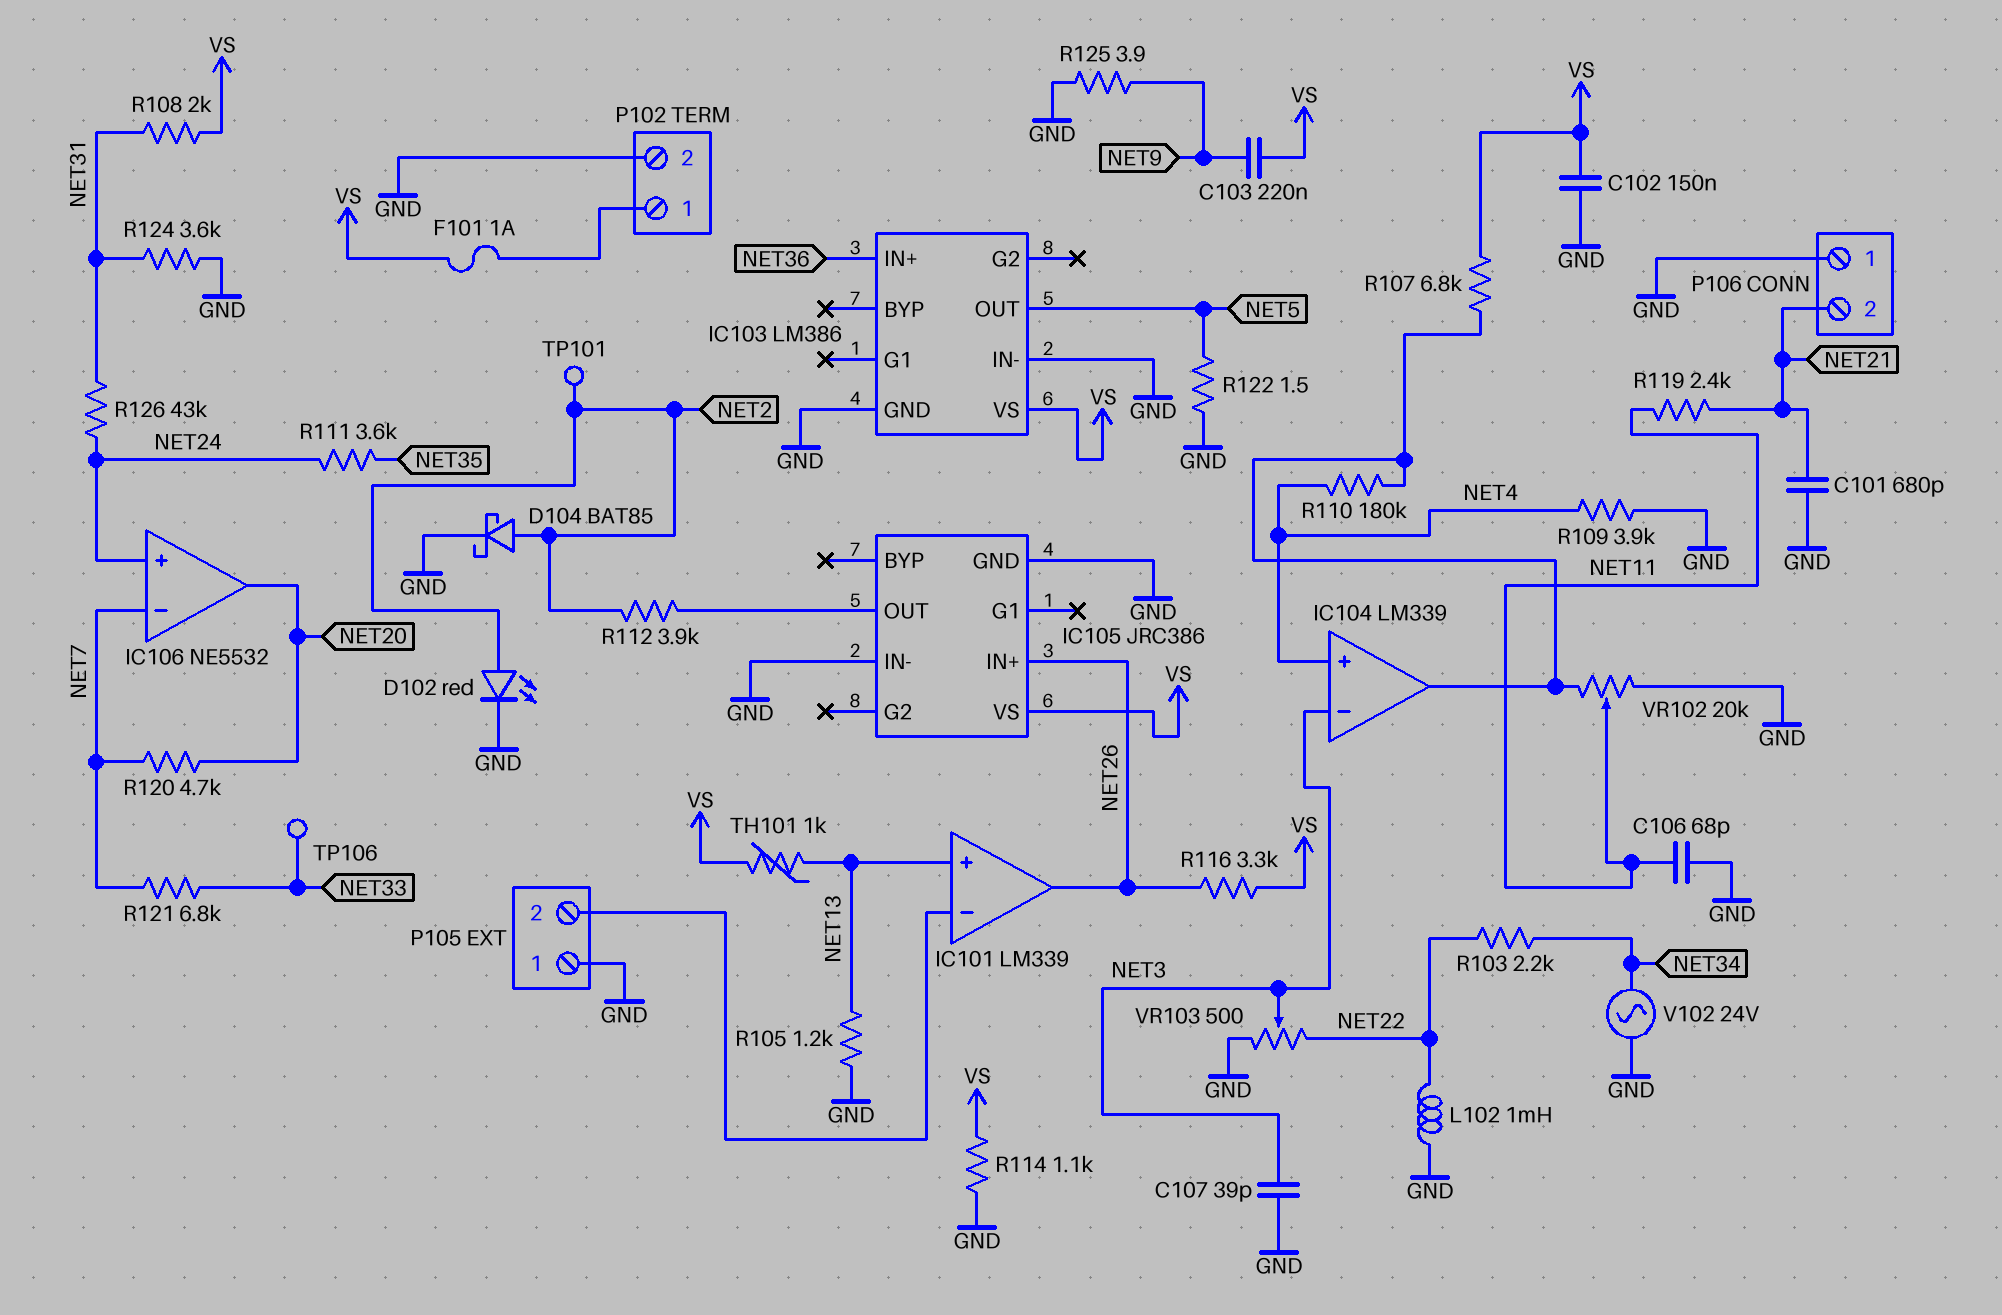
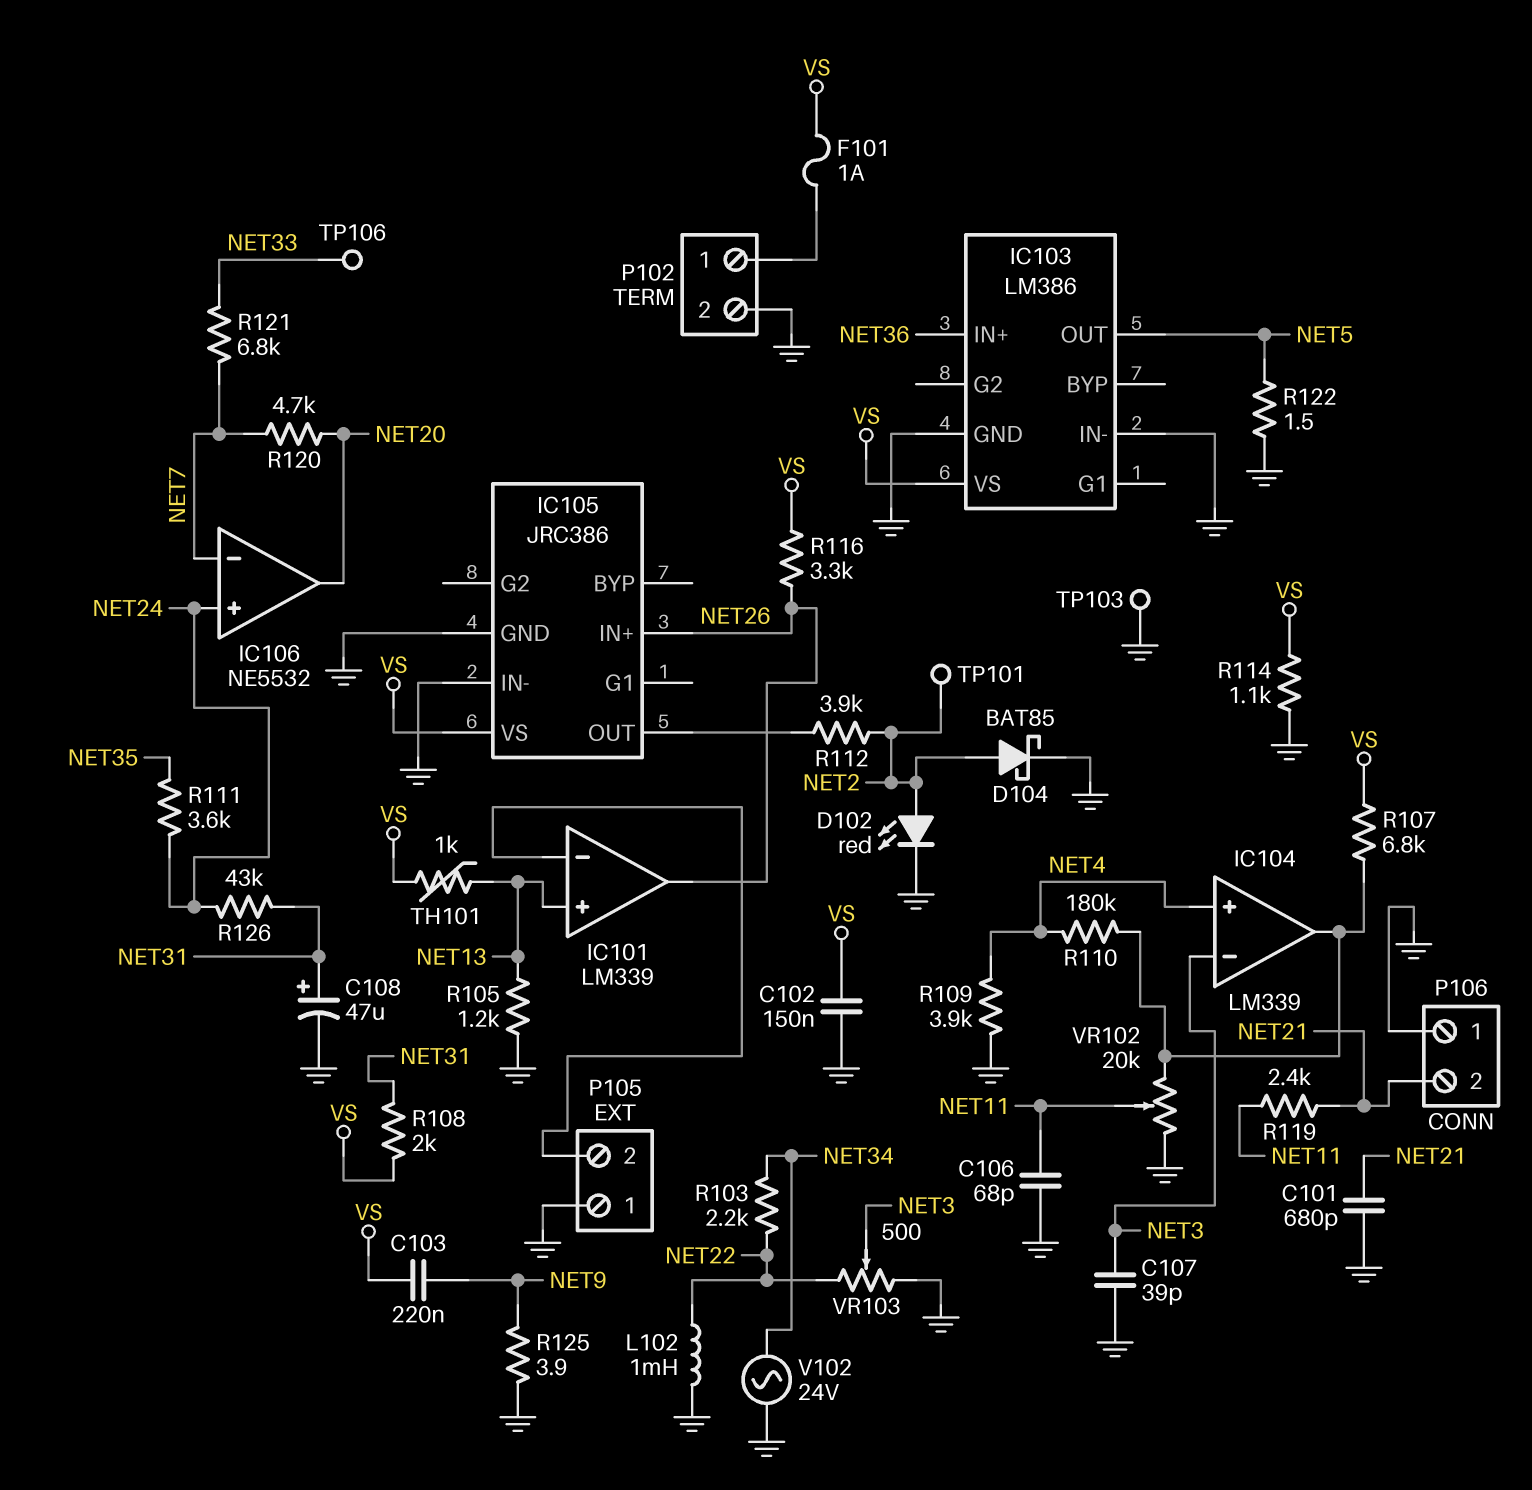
C108: none -> 47uF (plus NET31, minus GND)
R124: 3.6k (GND, NET31) -> none
TP103: none -> test point (GND)

